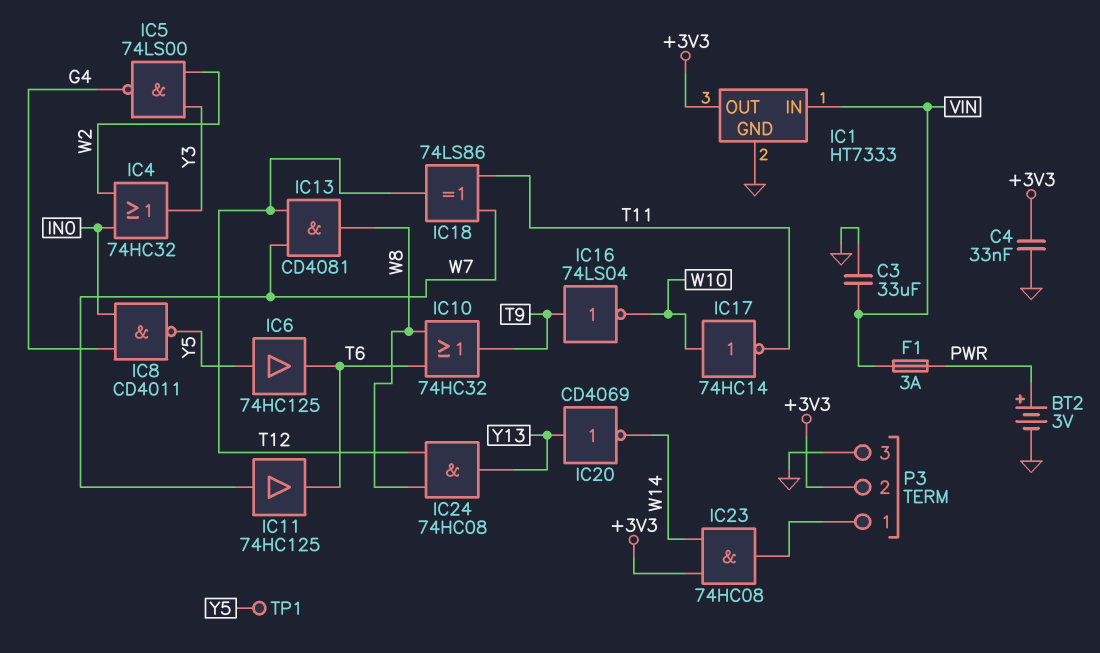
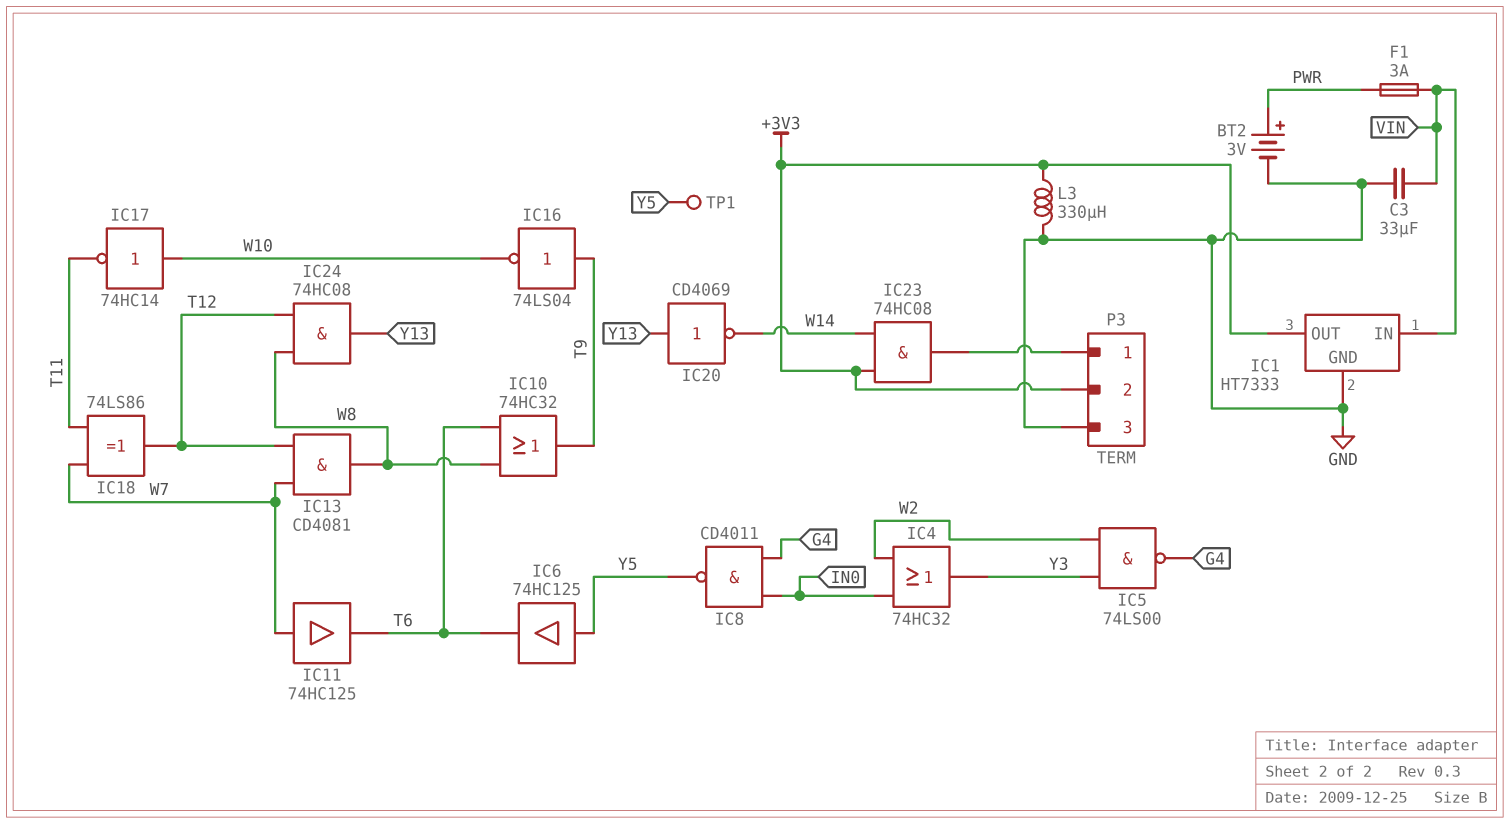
C4: 33nF (+3V3, GND) -> none
L3: none -> 330uH (+3V3, GND)

